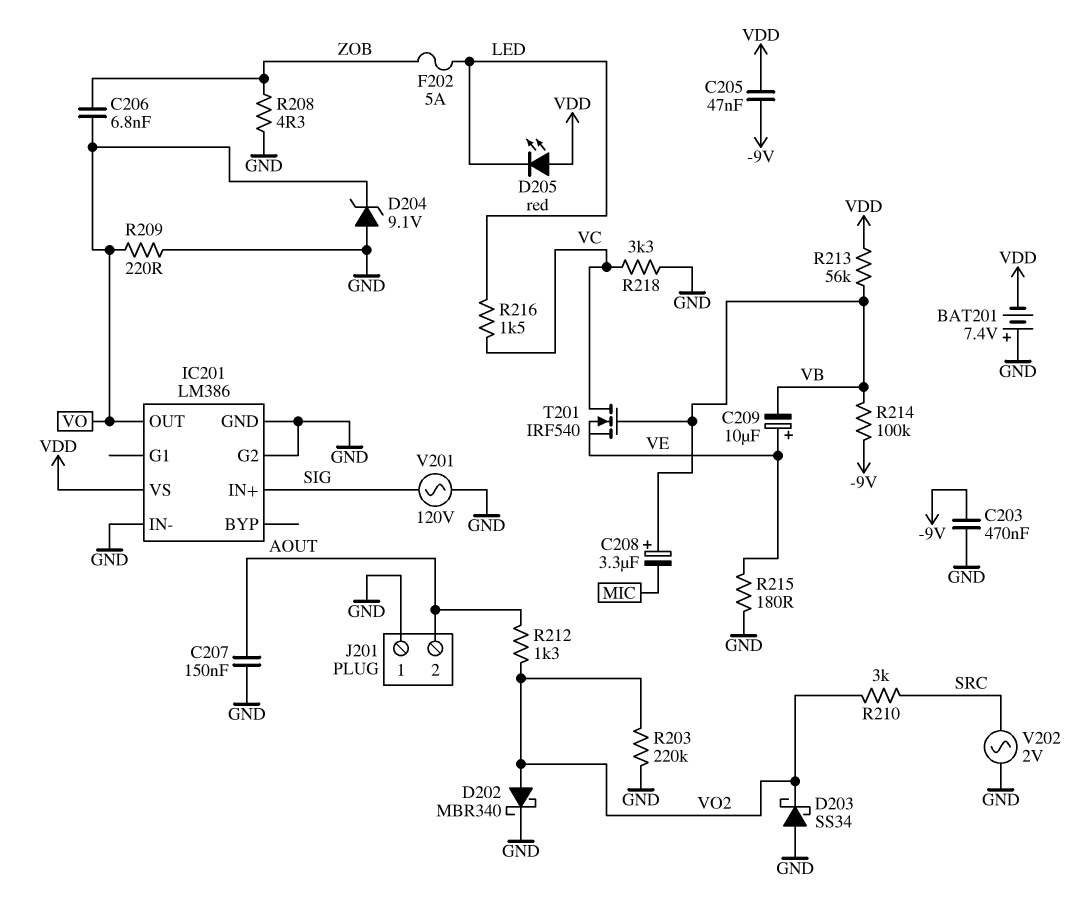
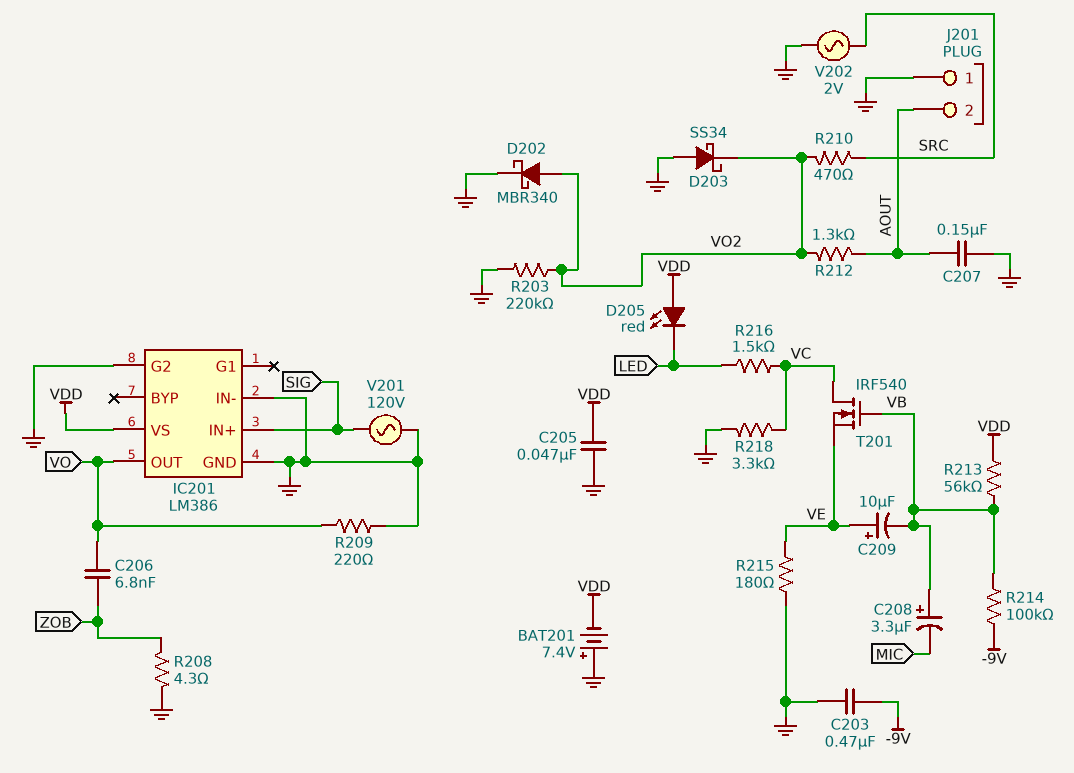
C205: 47nF (-9V, VDD) -> 47nF (GND, VDD)
D204: zener 9.1V (A GND, K VO) -> none
F202: 5A (LED, ZOB) -> none
R210: 3k (SRC, VO2) -> 470 (SRC, VO2)

